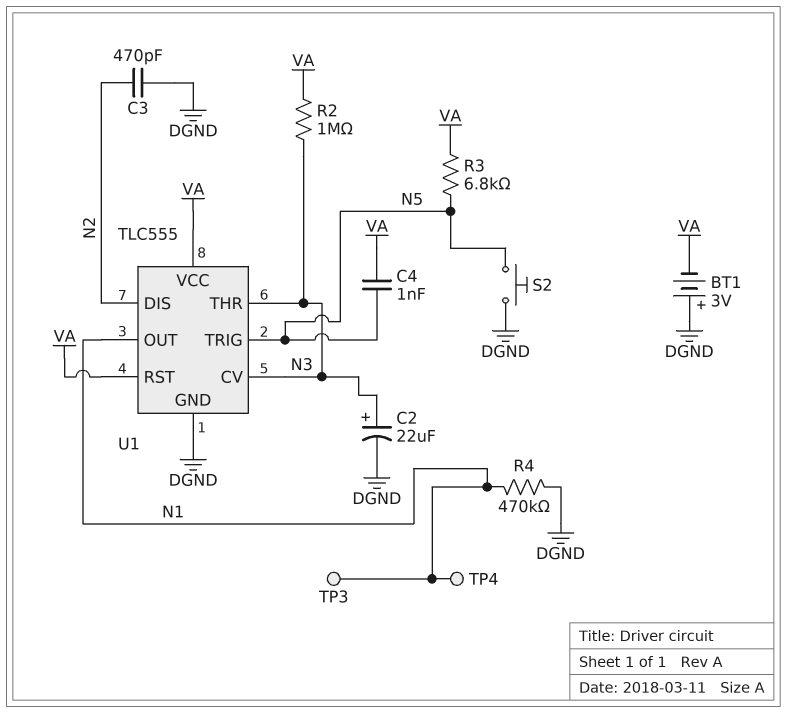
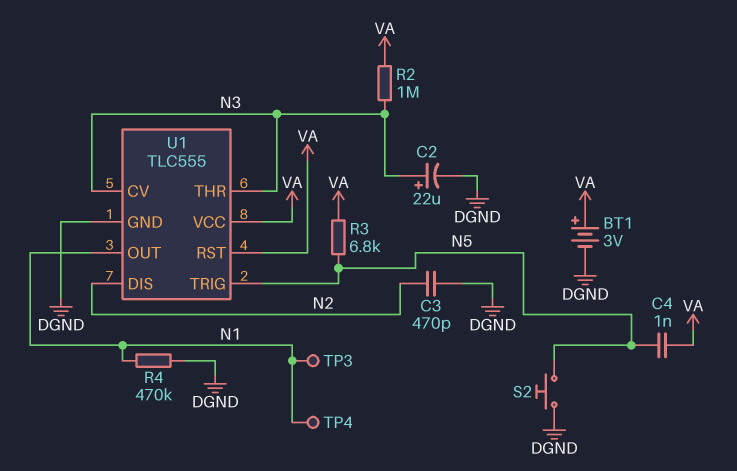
BT1: 3V (plus DGND, minus VA) -> 3V (plus VA, minus DGND)

